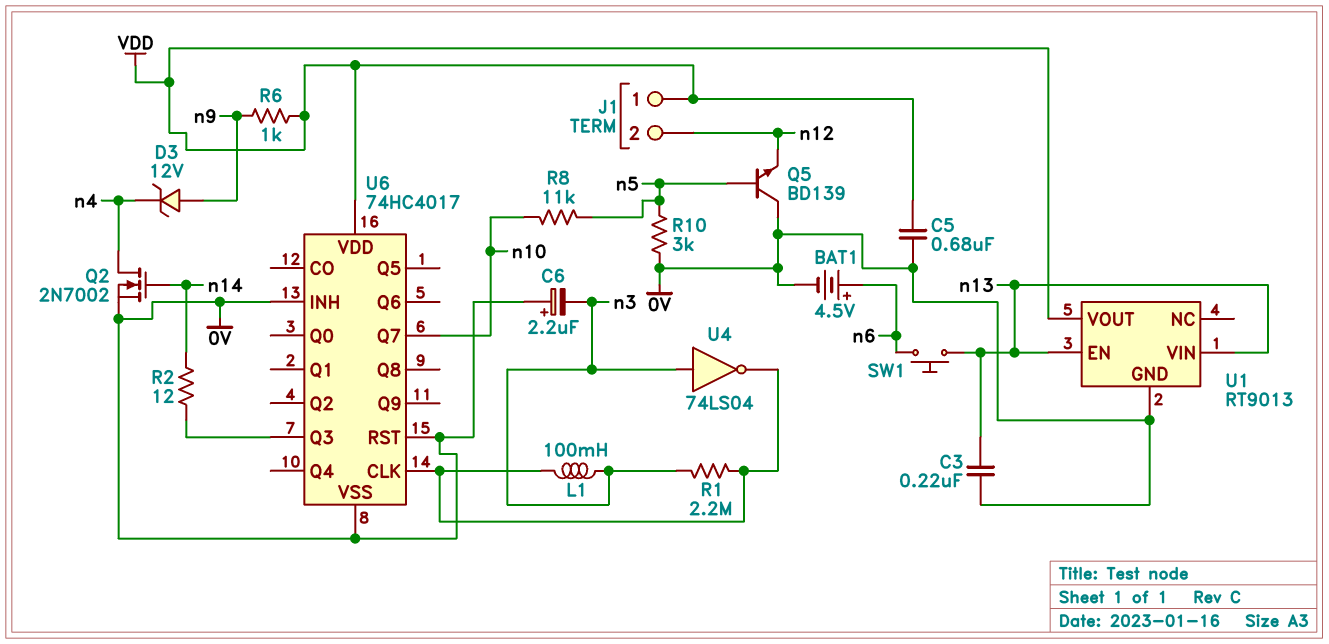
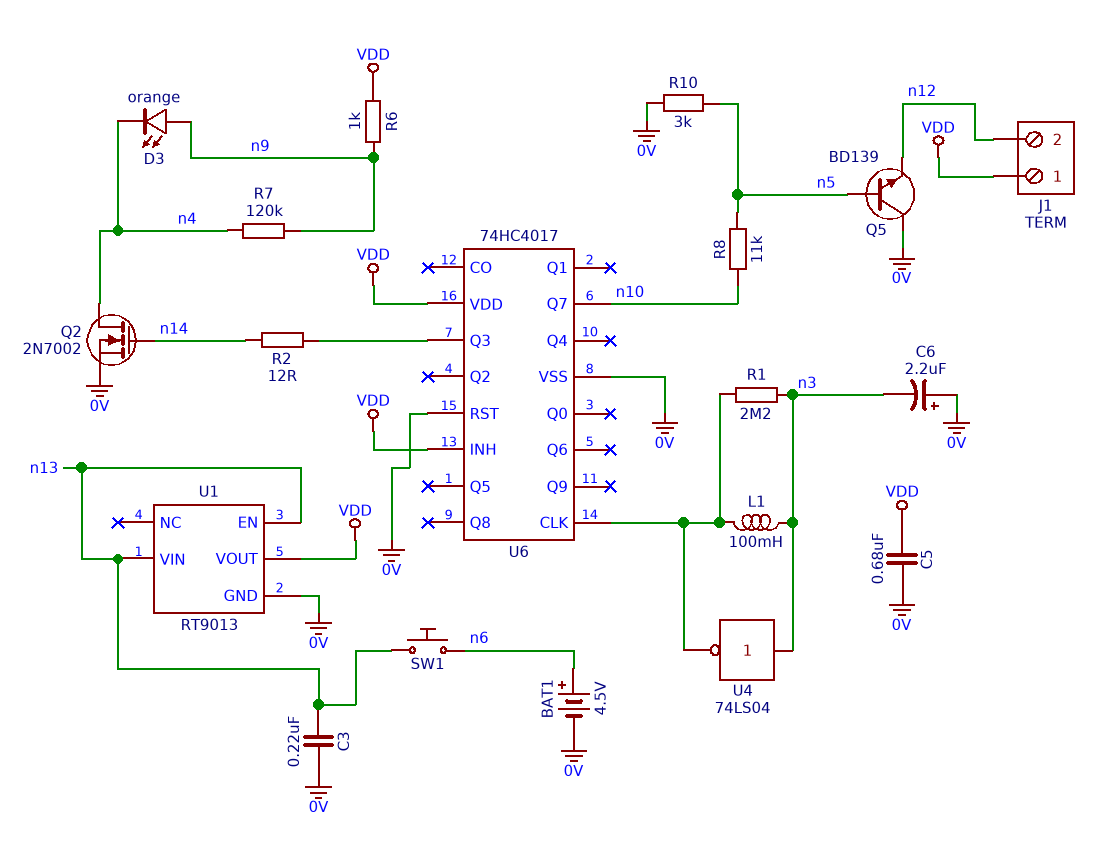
D3: zener 12V (A n9, K n4) -> LED orange (A n9, K n4)
R7: none -> 120k (n4, n9)
U6 pin INH: 0V -> VDD

